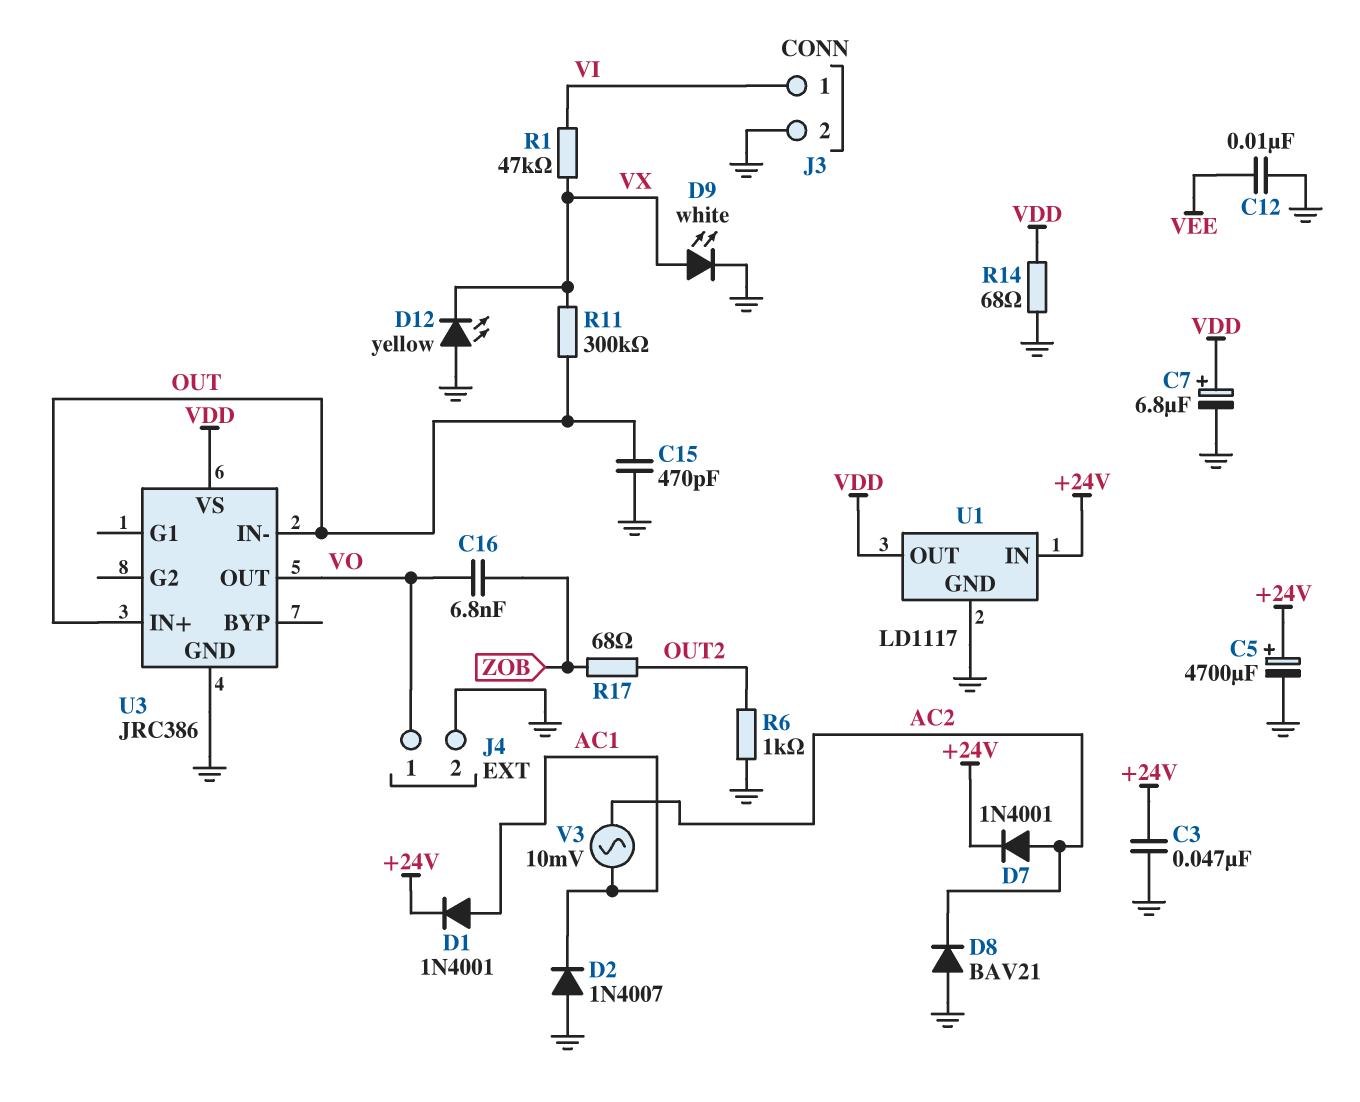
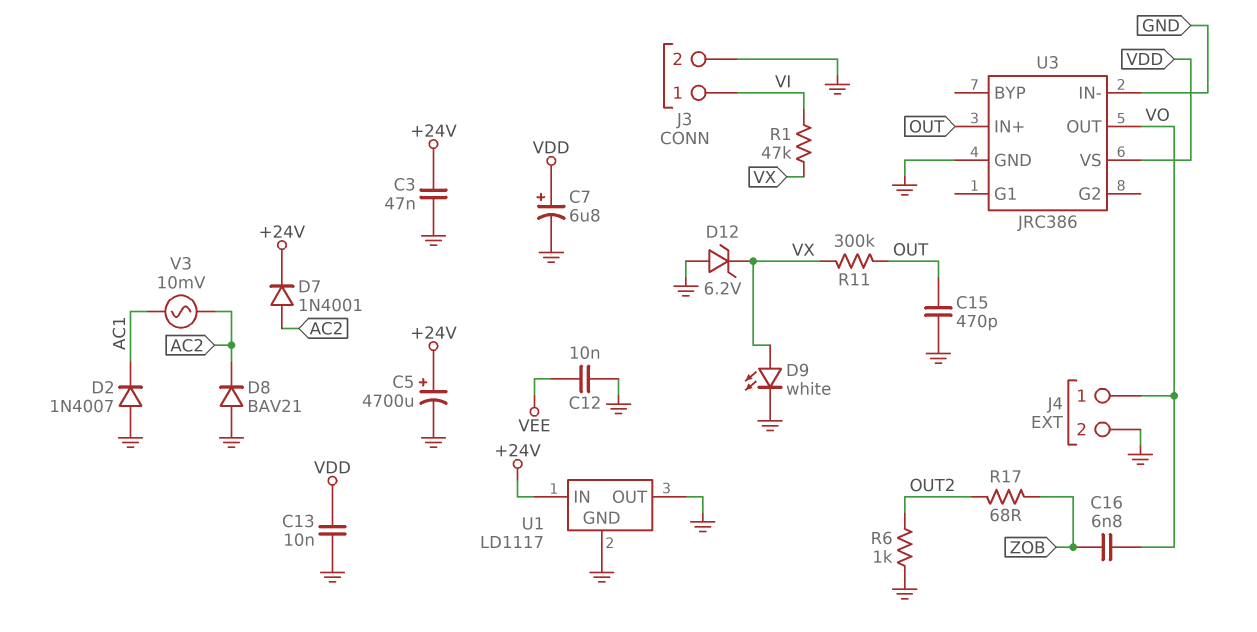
C13: none -> 10nF (GND, VDD)
D1: diode 1N4001 (A AC1, K +24V) -> none
D12: LED yellow (A GND, K VX) -> zener 6.2V (A GND, K VX)
R14: 68 (GND, VDD) -> none
U1 pin OUT: VDD -> GND
U3 pin IN-: OUT -> GND

